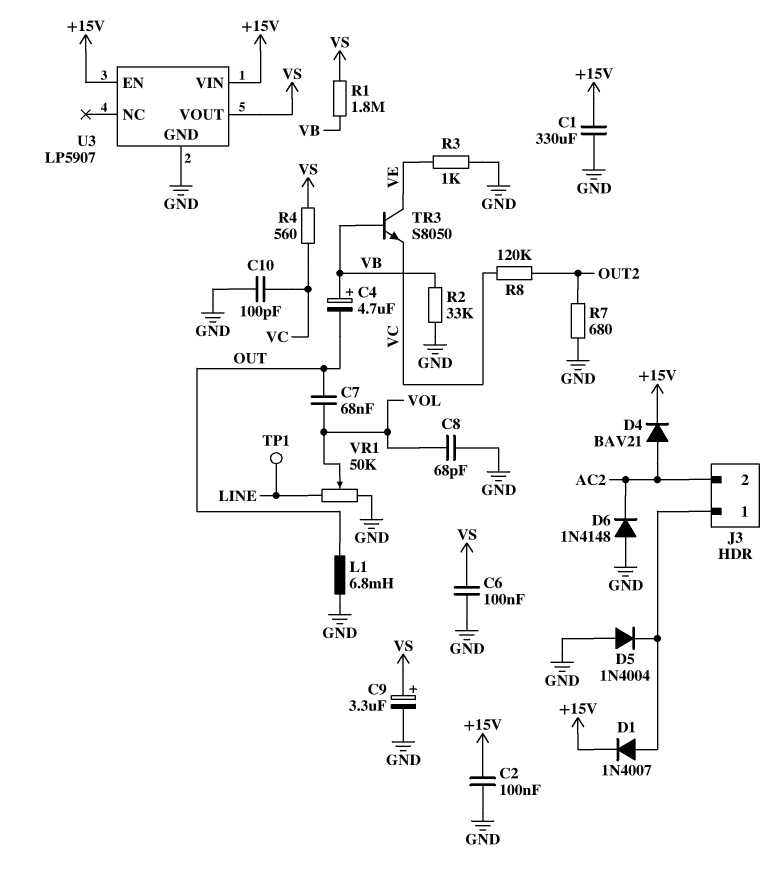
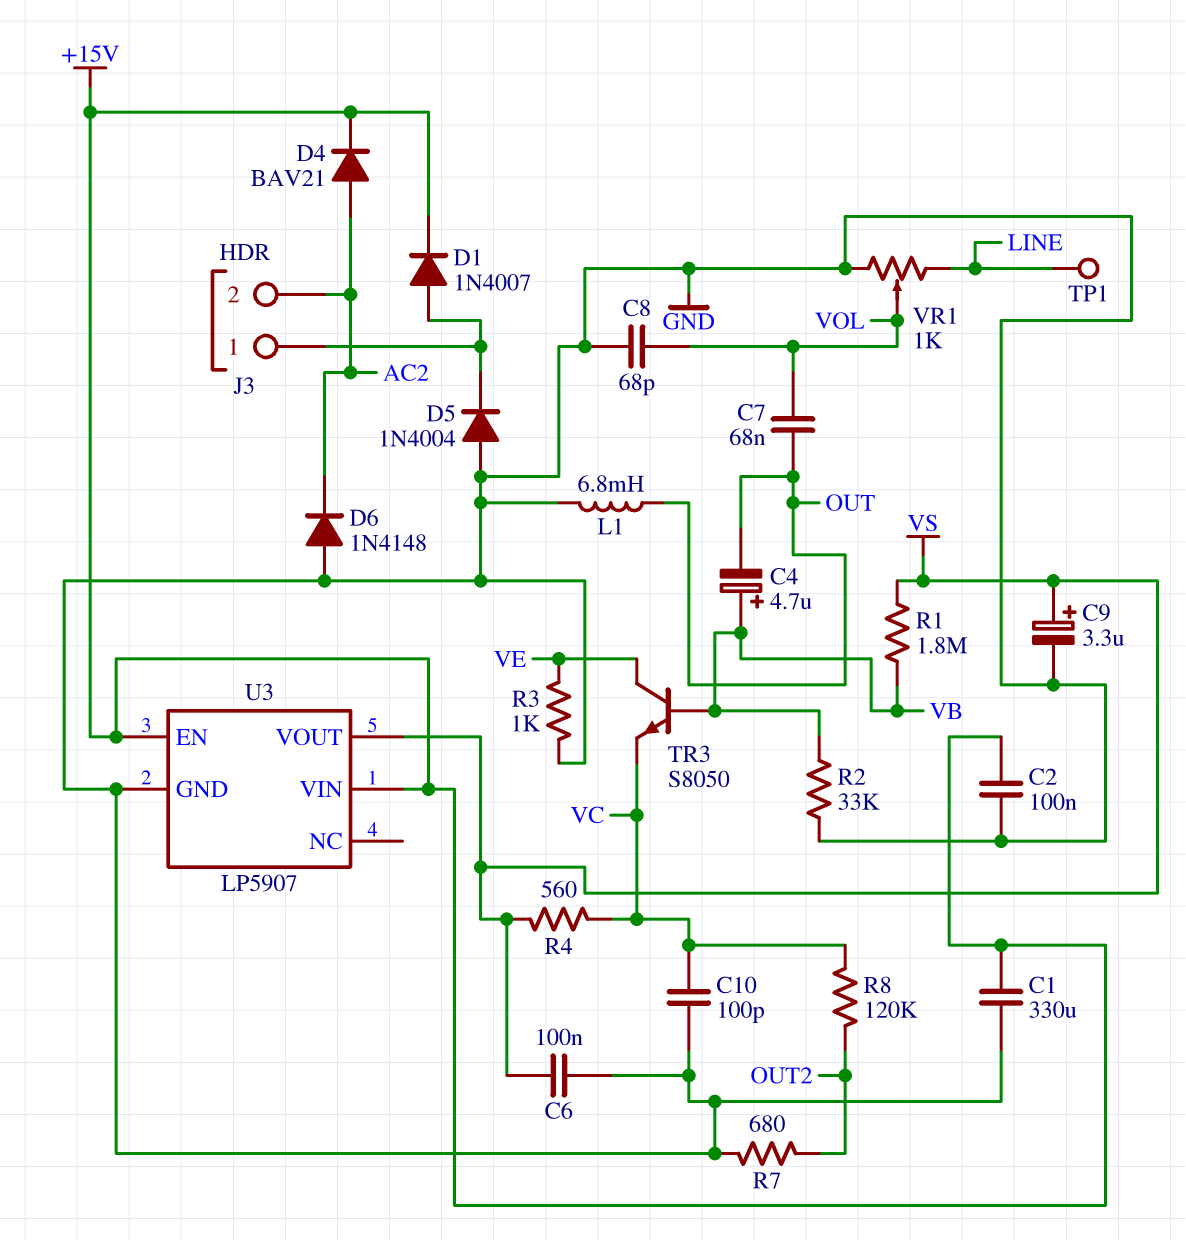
VR1: 50k (GND, LINE, wiper VOL) -> 1k (GND, LINE, wiper VOL)

